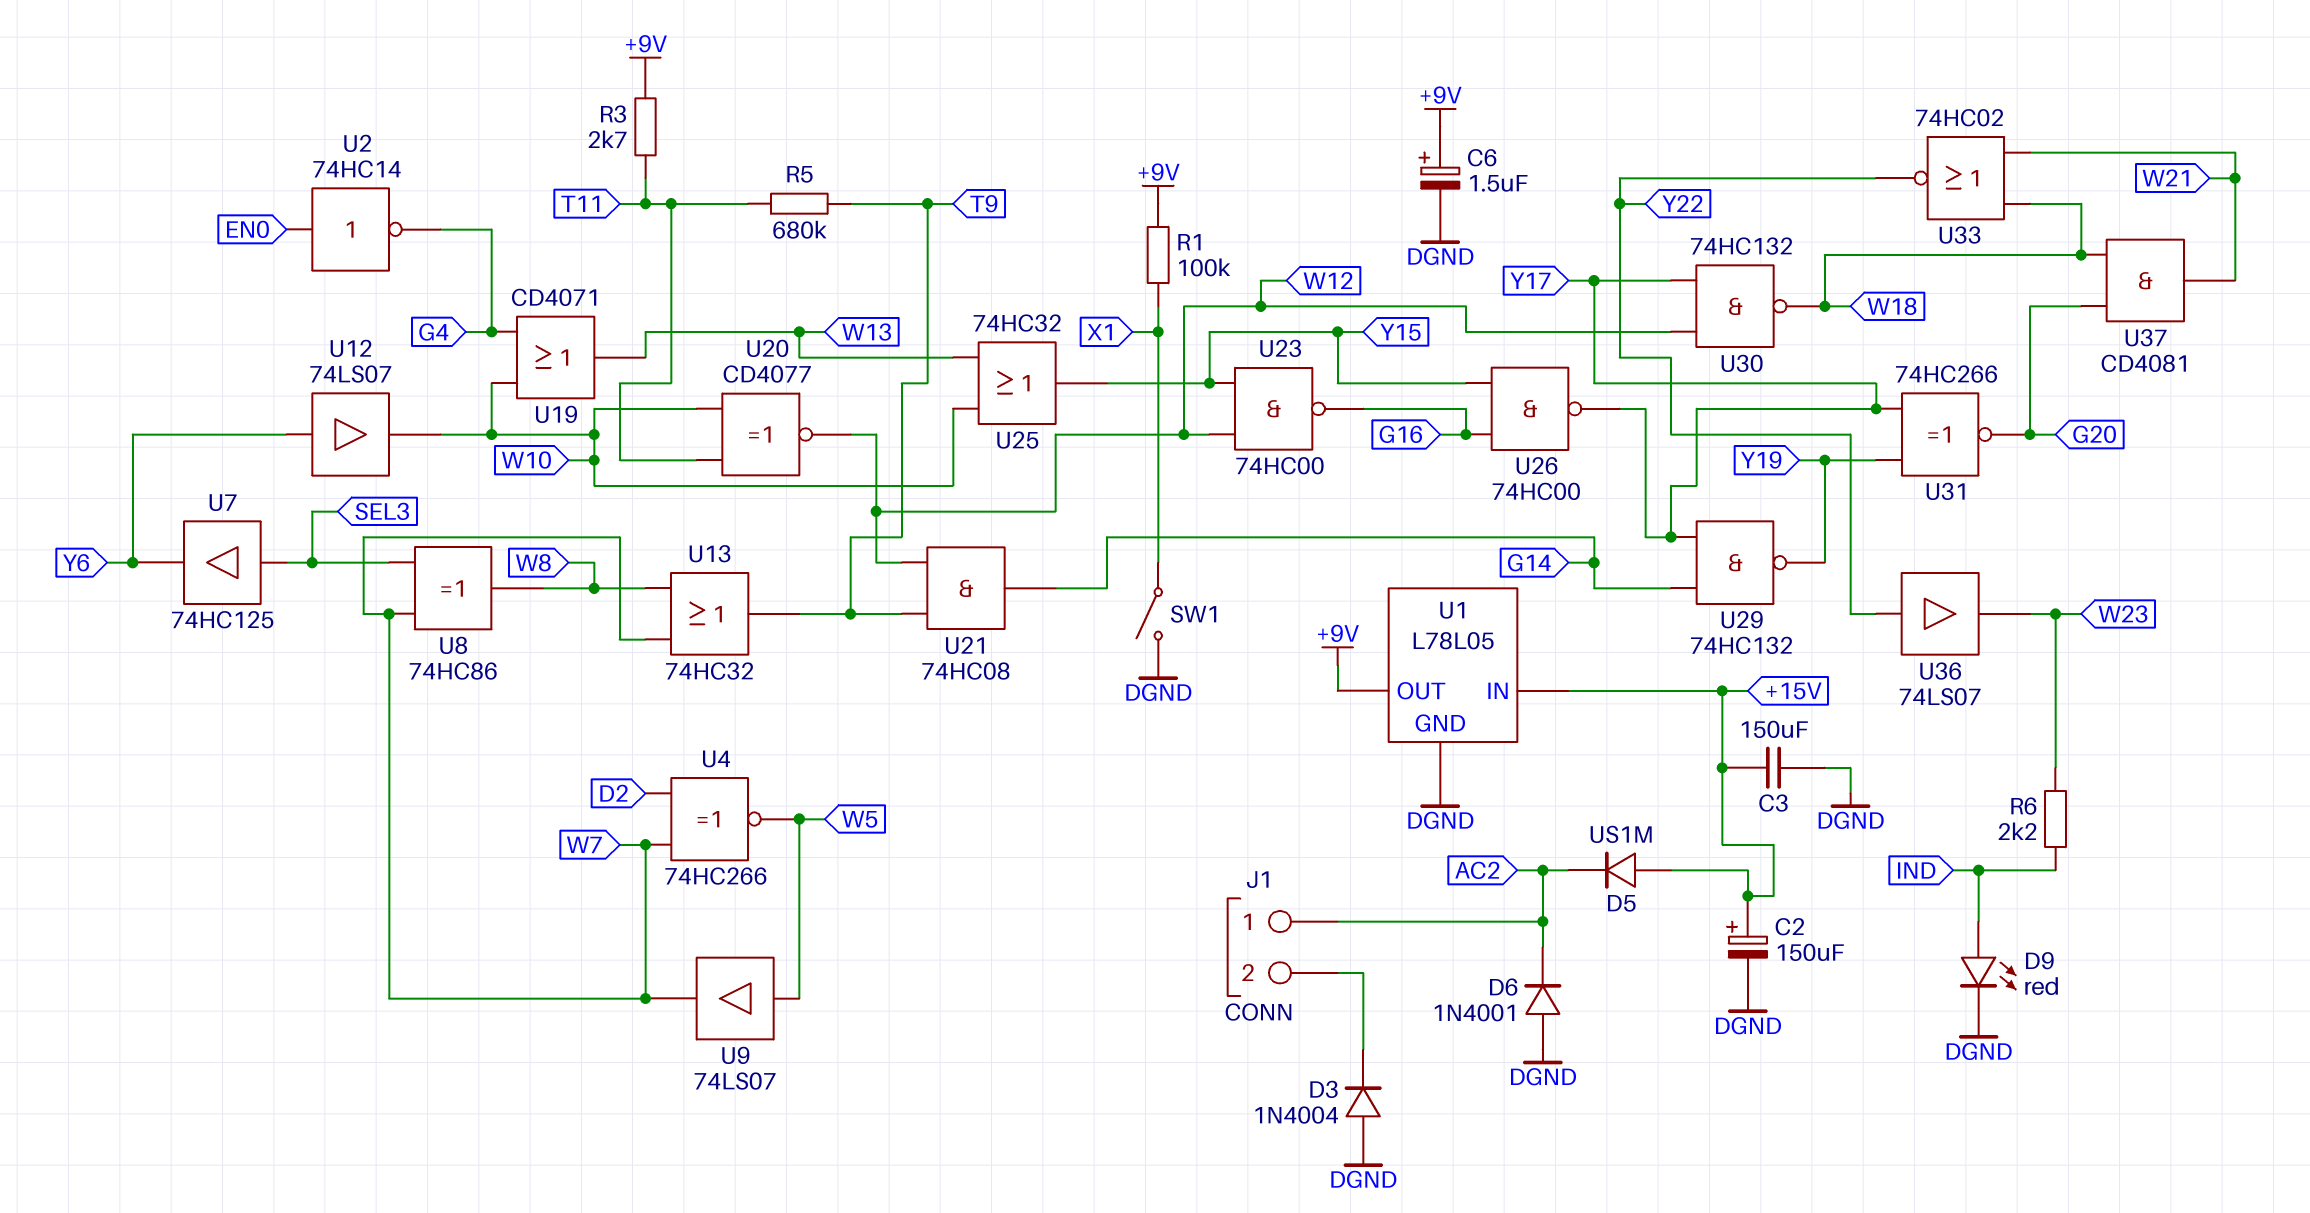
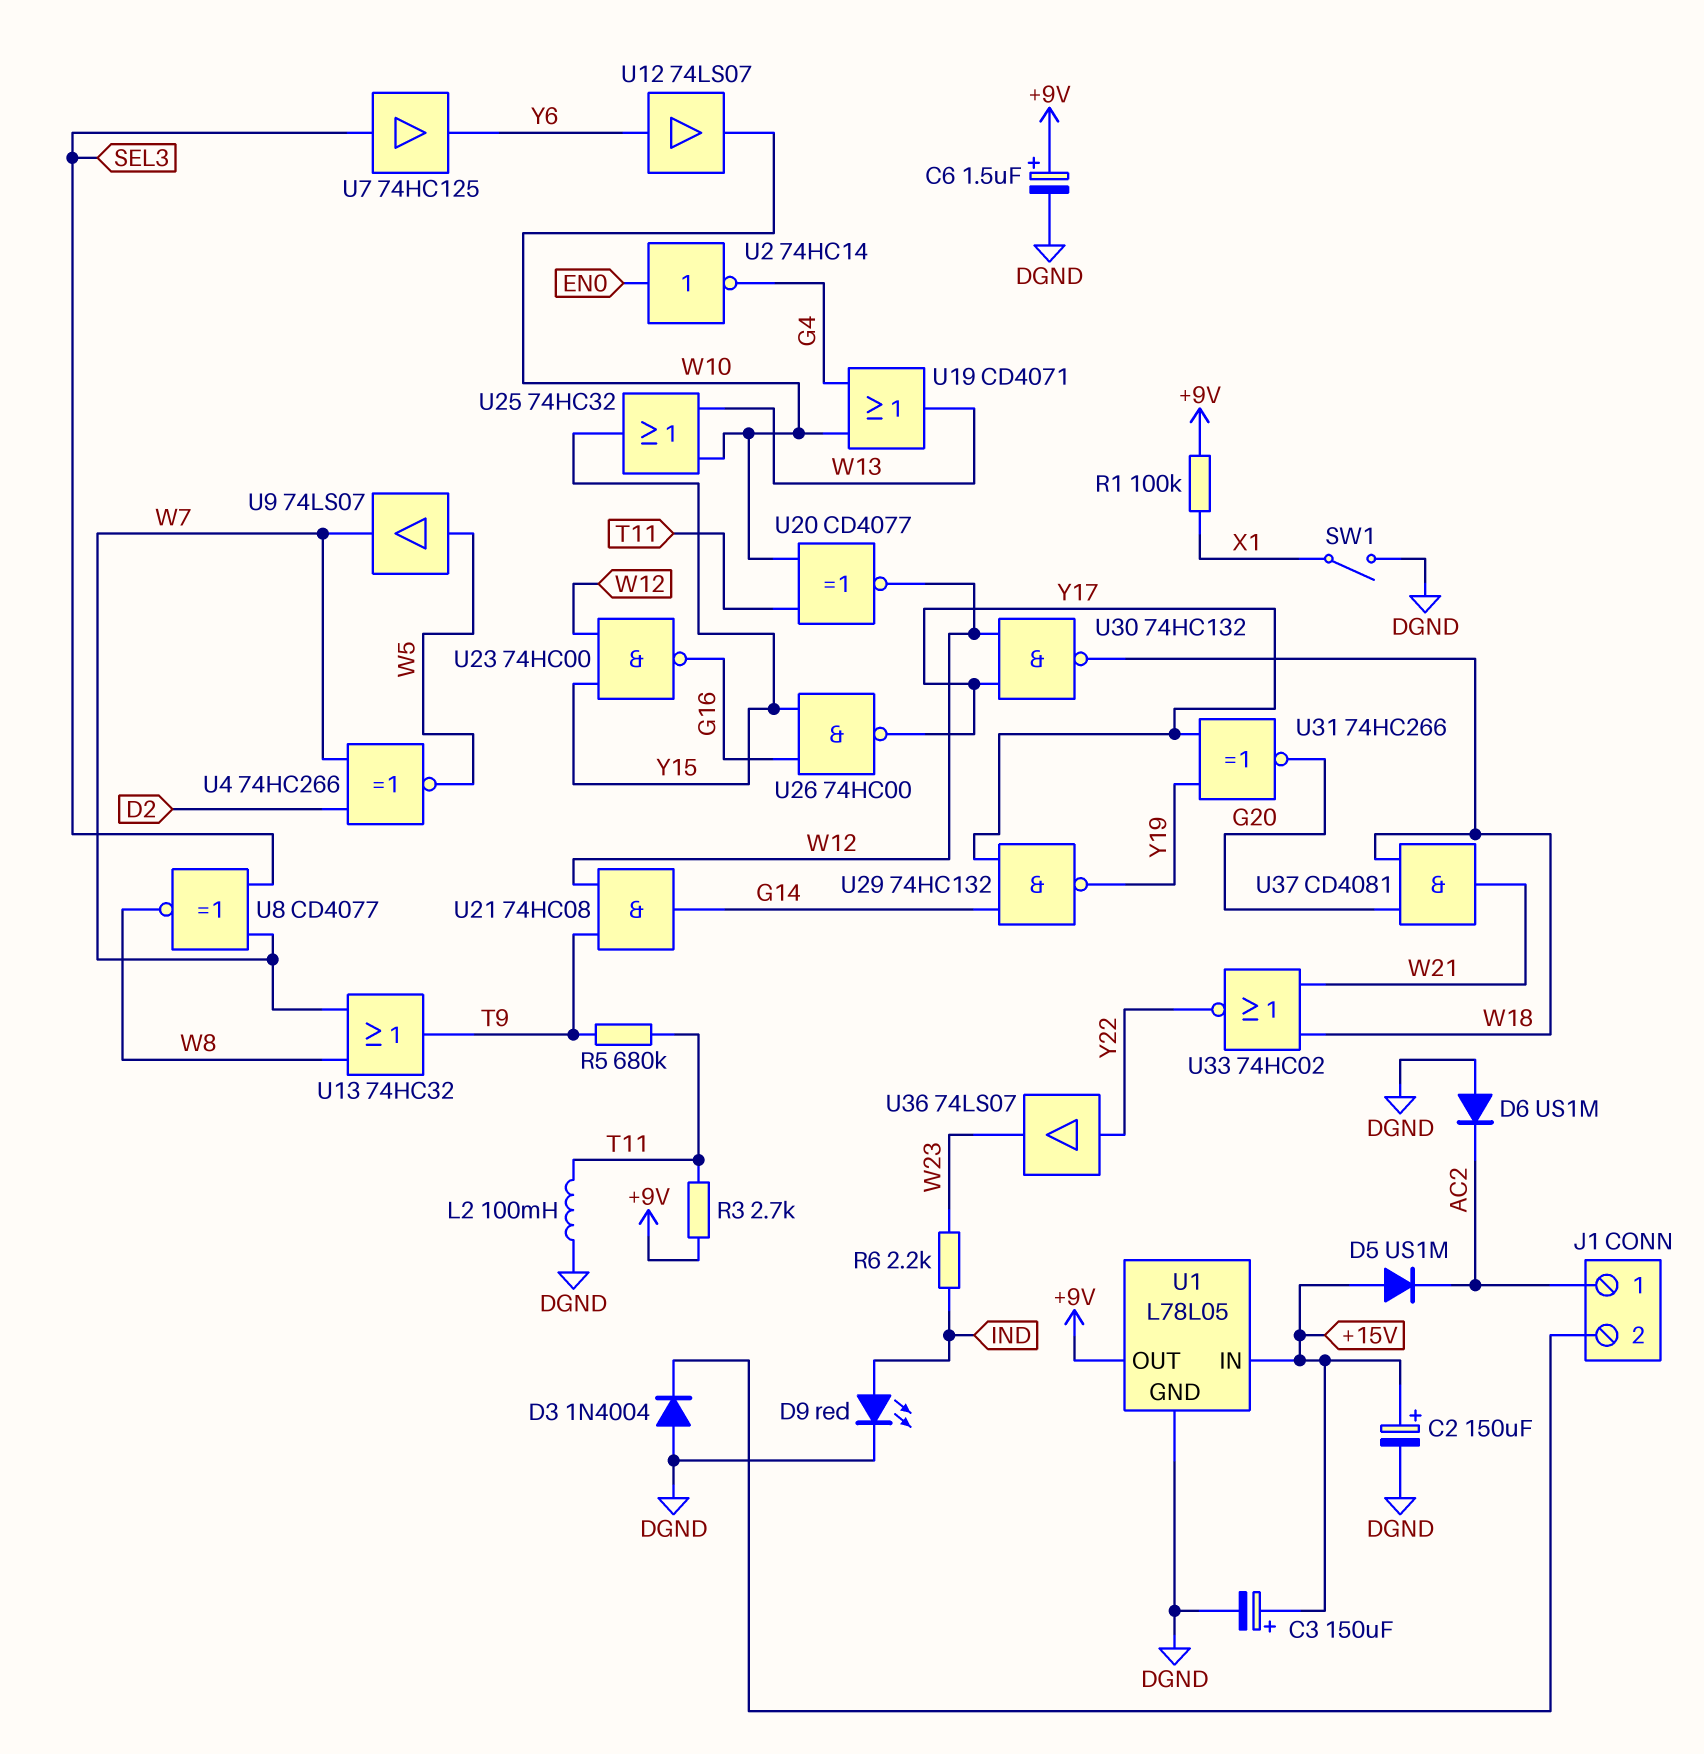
C3: 150uF (+15V, DGND) -> 150uF (plus +15V, minus DGND)
D6: diode 1N4001 (A DGND, K AC2) -> diode US1M (A DGND, K AC2)
L2: none -> 100mH (DGND, T11)
U8: XOR 74HC86 (in SEL3, in W7, out W8) -> XNOR CD4077 (in SEL3, in W7, out W8)

